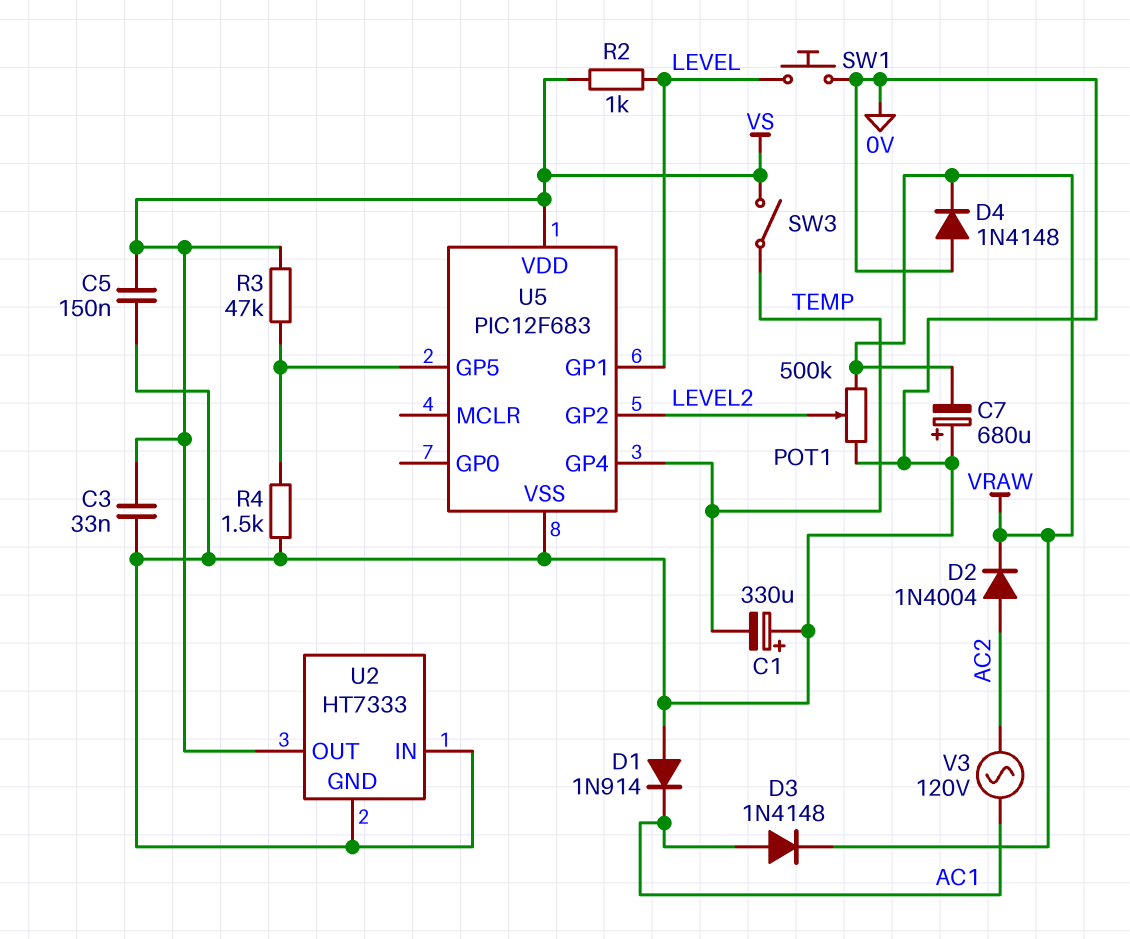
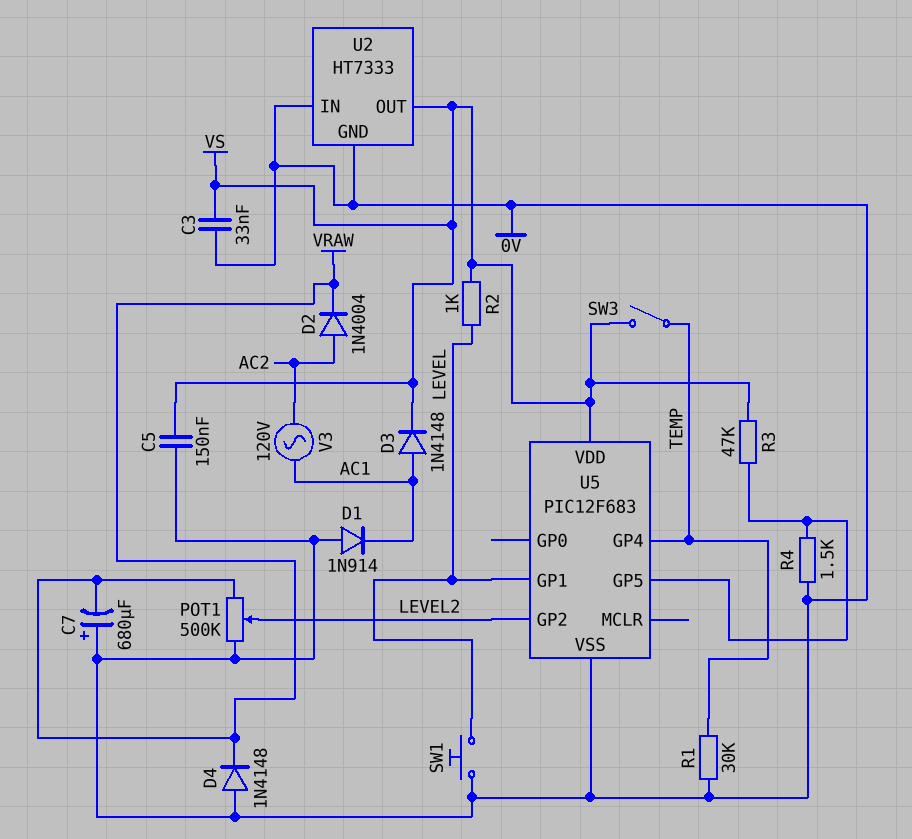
C1: 330uF (plus 0V, minus TEMP) -> none
D3: diode 1N4148 (A AC1, K VRAW) -> diode 1N4148 (A AC1, K VS)
R1: none -> 30k (0V, TEMP)

